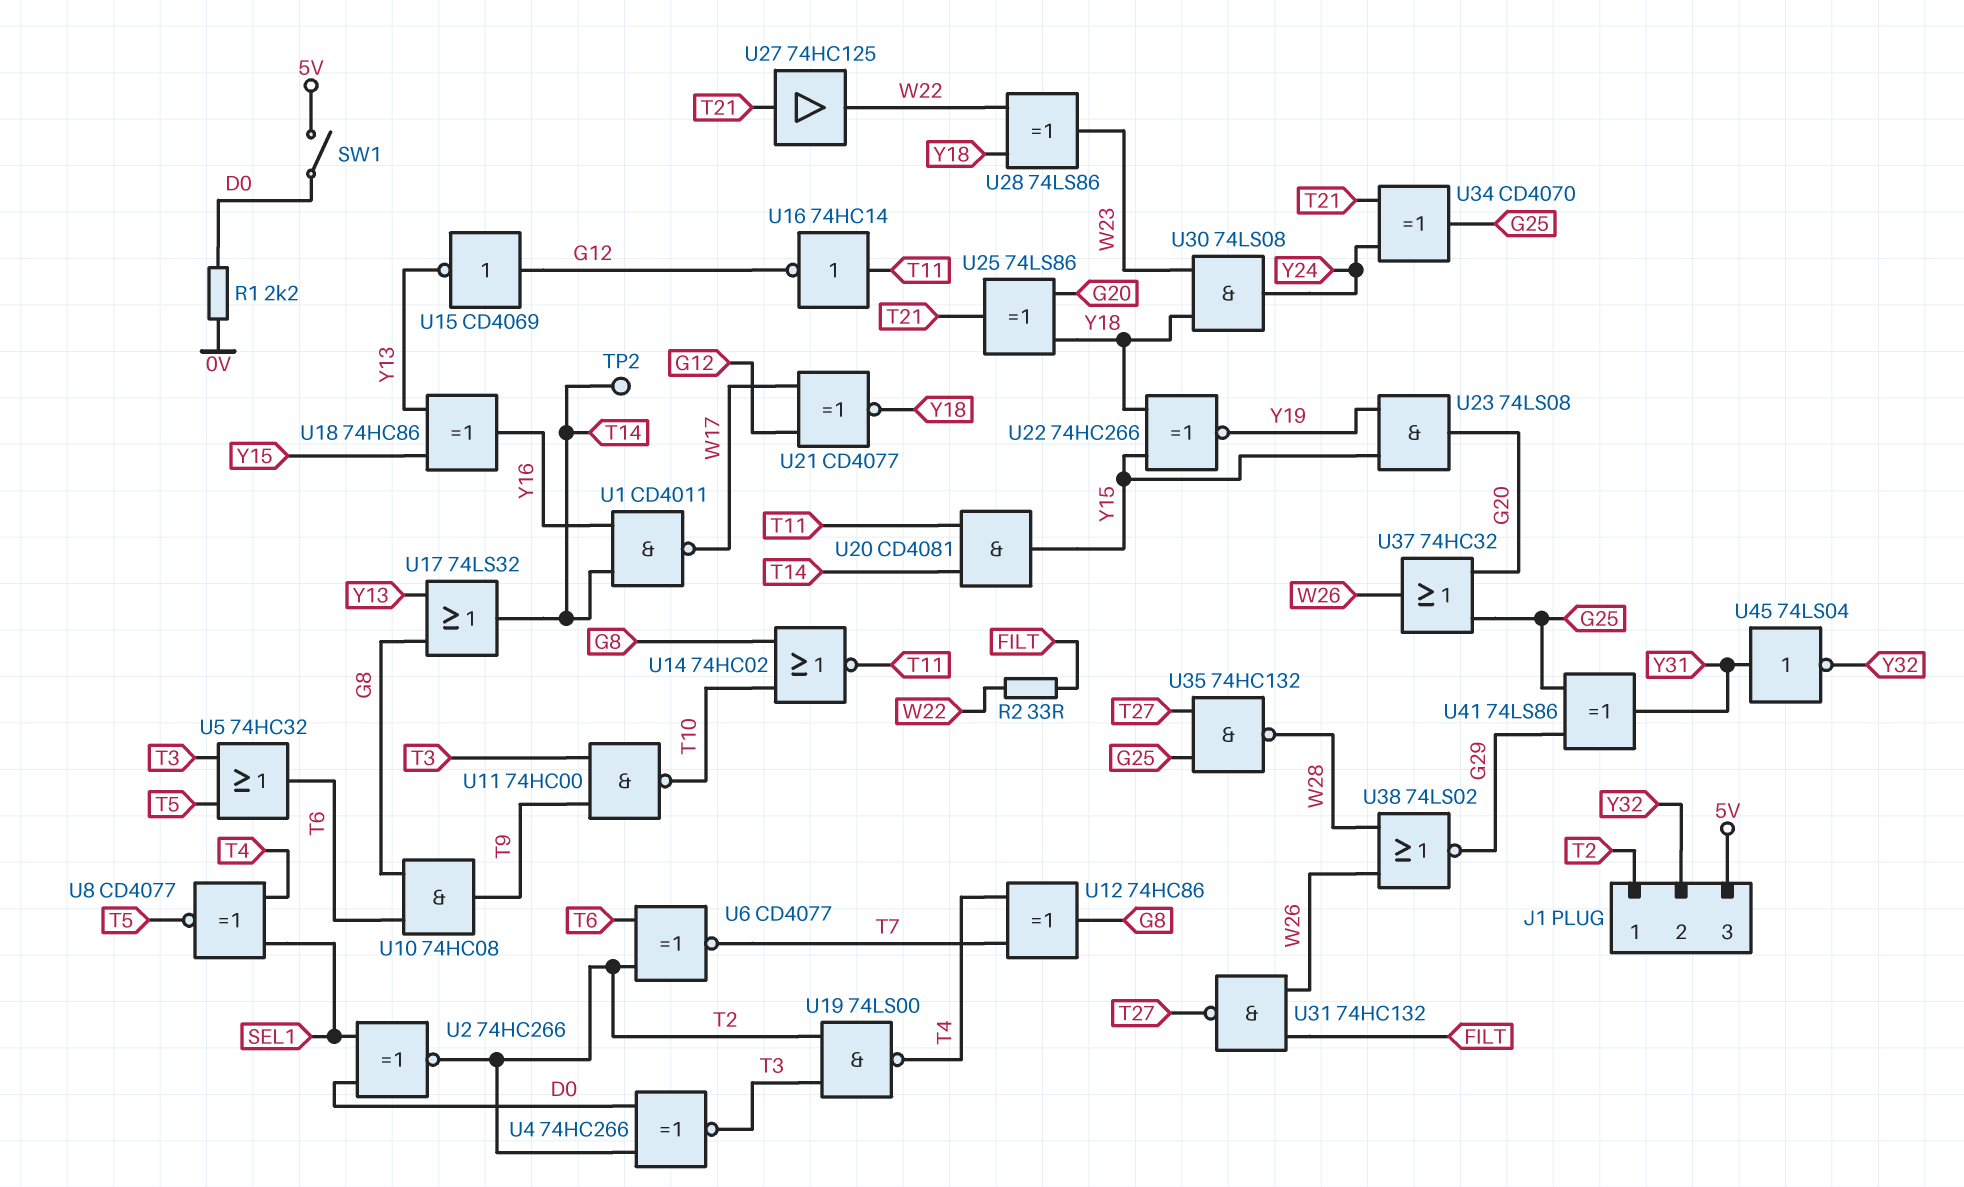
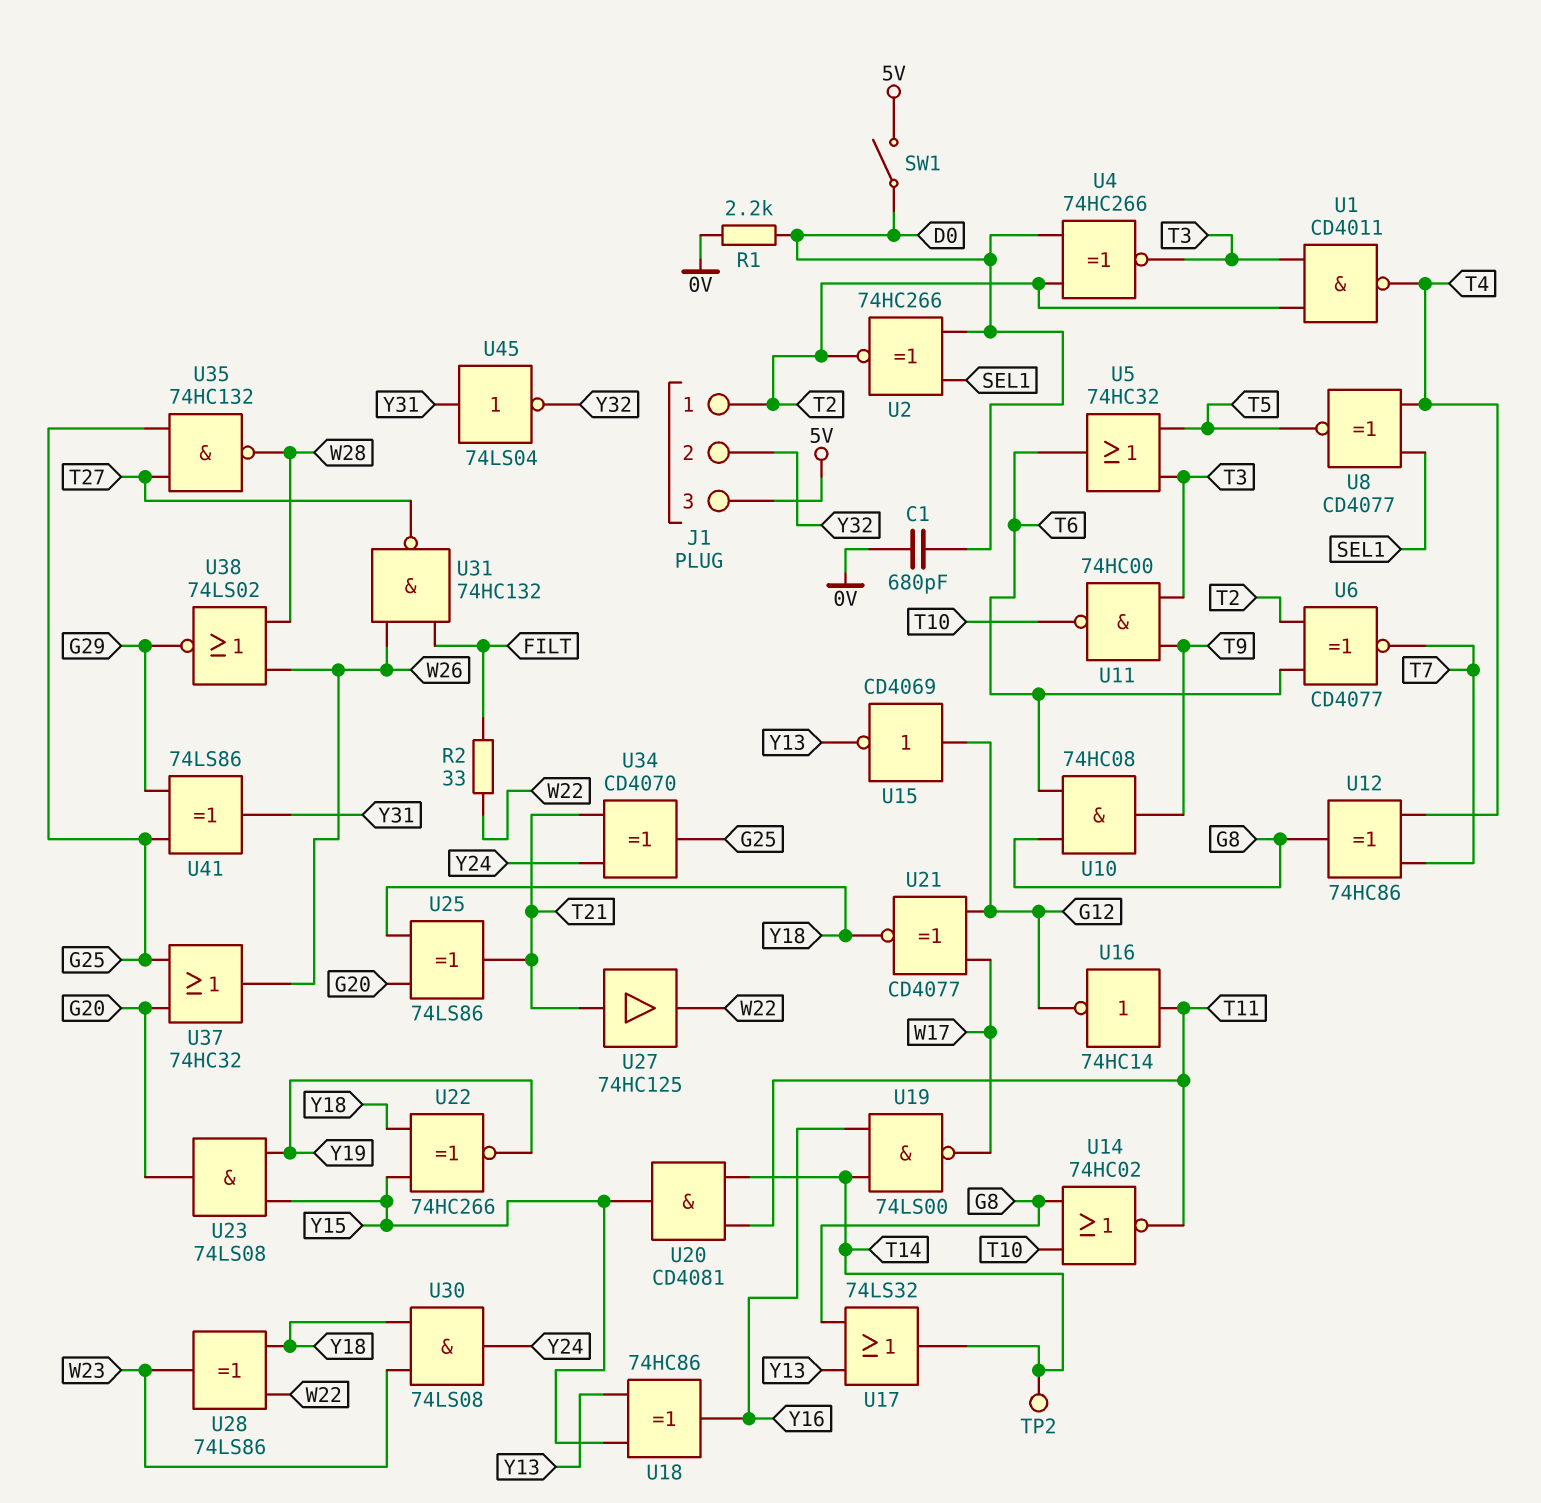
C1: none -> 680pF (0V, D0)
U1: NAND CD4011 (in T14, in Y16, out W17) -> NAND CD4011 (in T2, in T3, out T4)
U19: NAND 74LS00 (in T2, in T3, out T4) -> NAND 74LS00 (in T14, in Y16, out W17)

